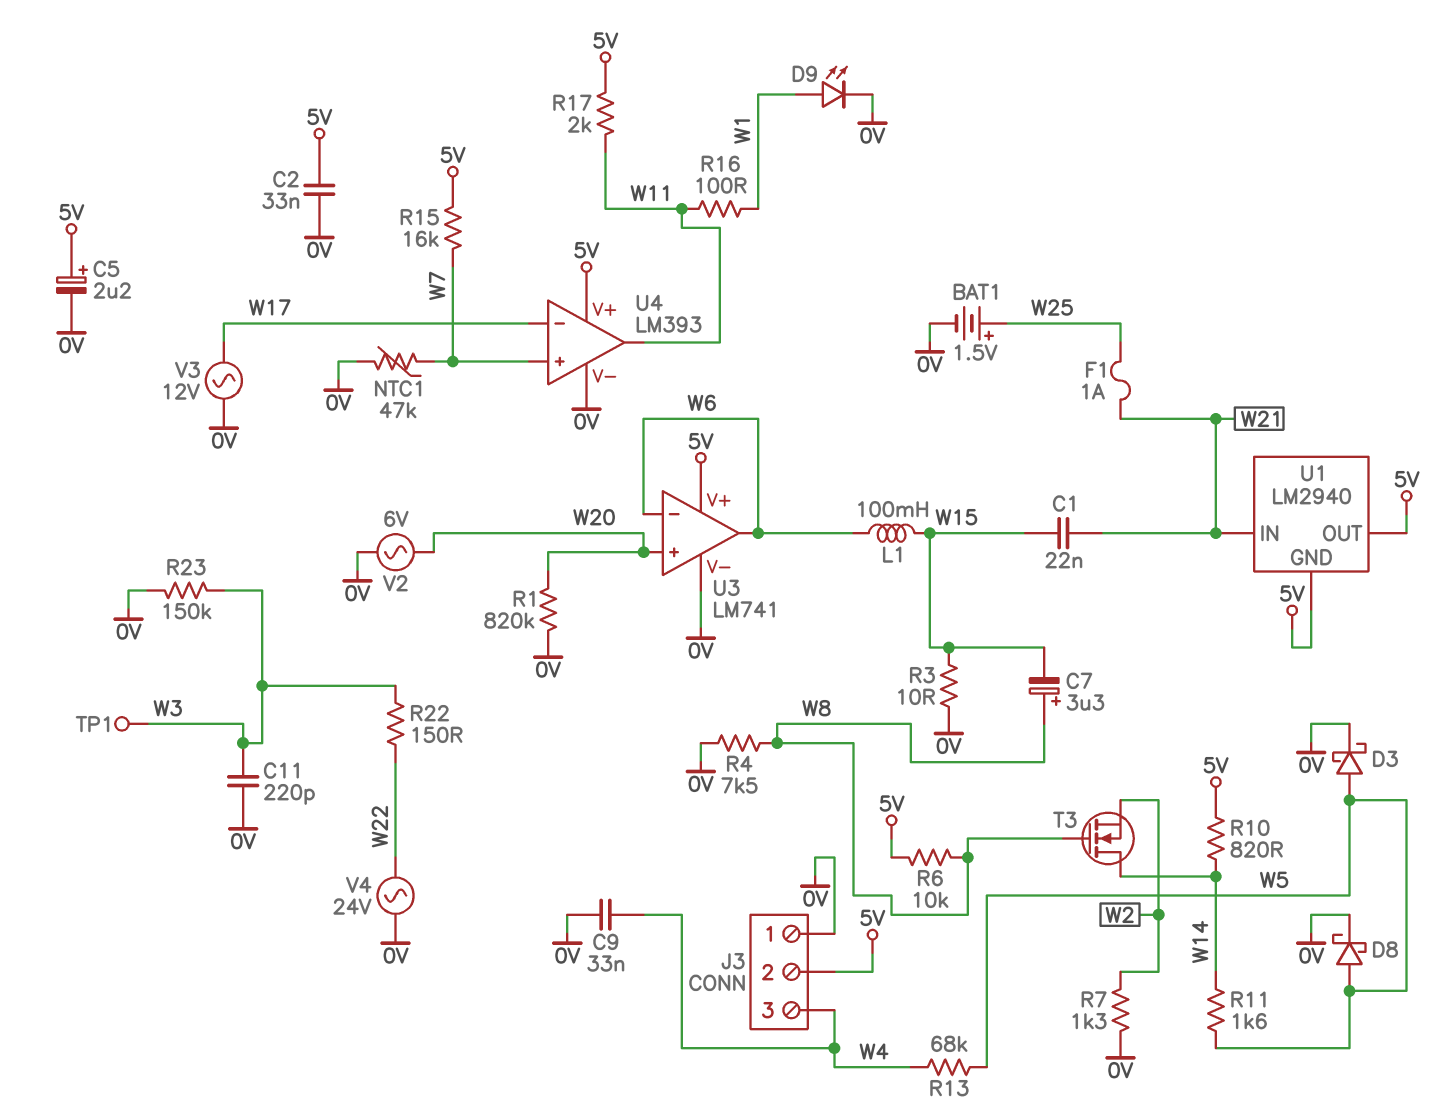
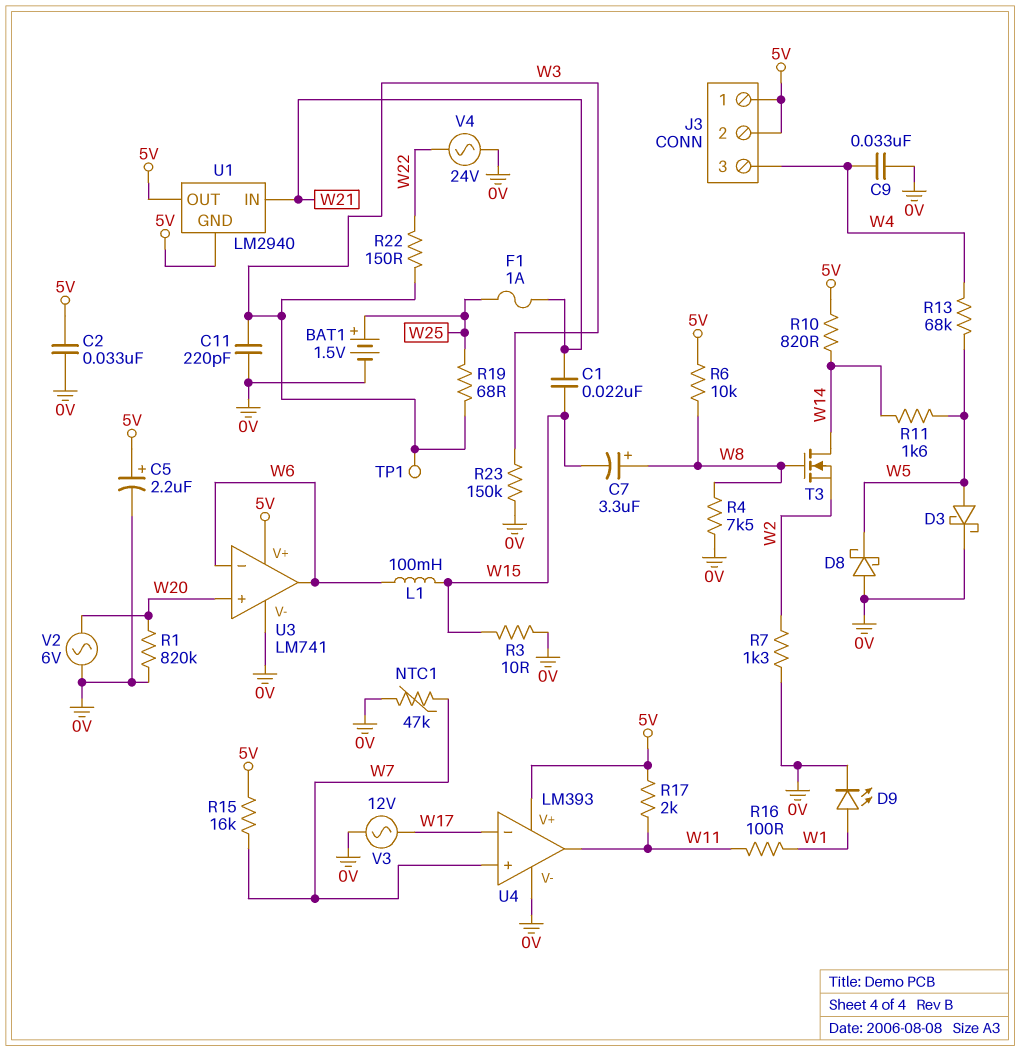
D8: schottky (A W5, K 0V) -> schottky (A 0V, K W5)
J3 pin 1: 0V -> 5V
R19: none -> 68 (W3, W25)

